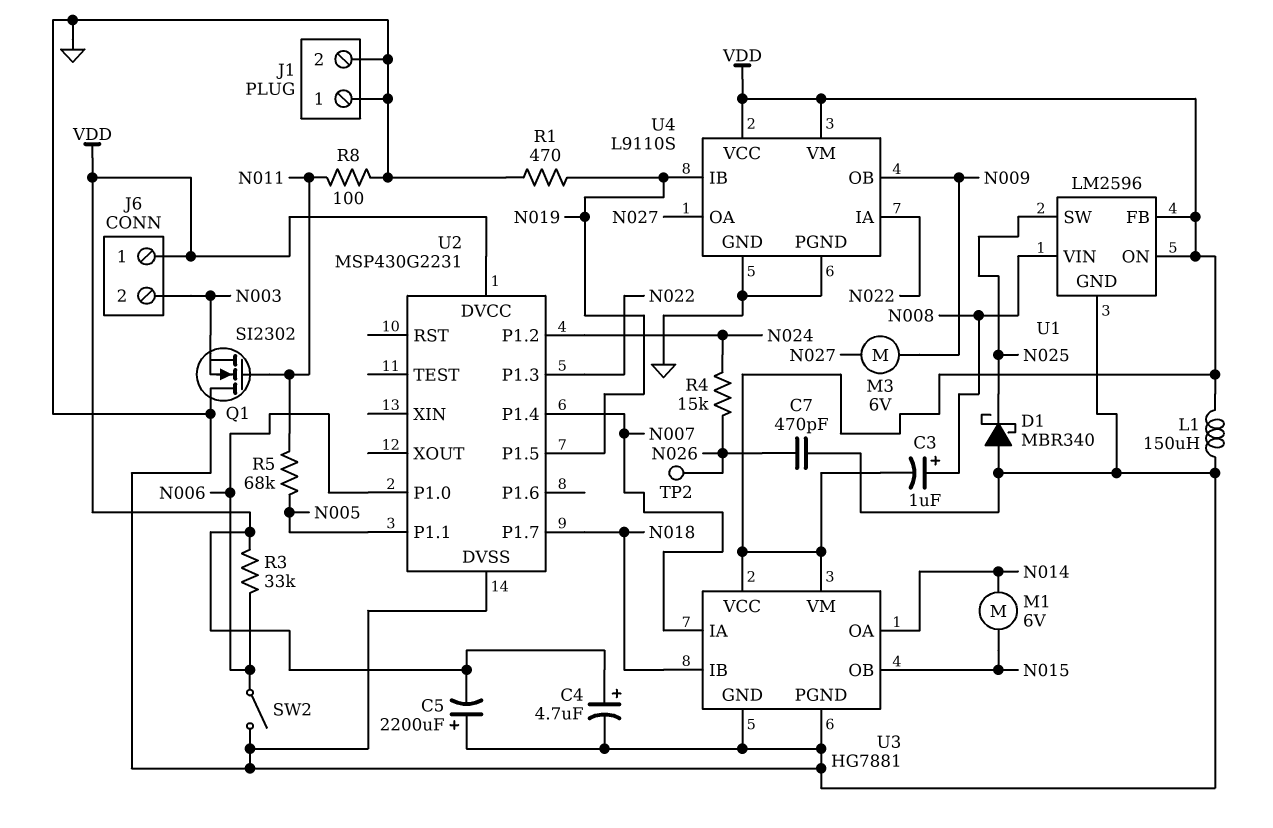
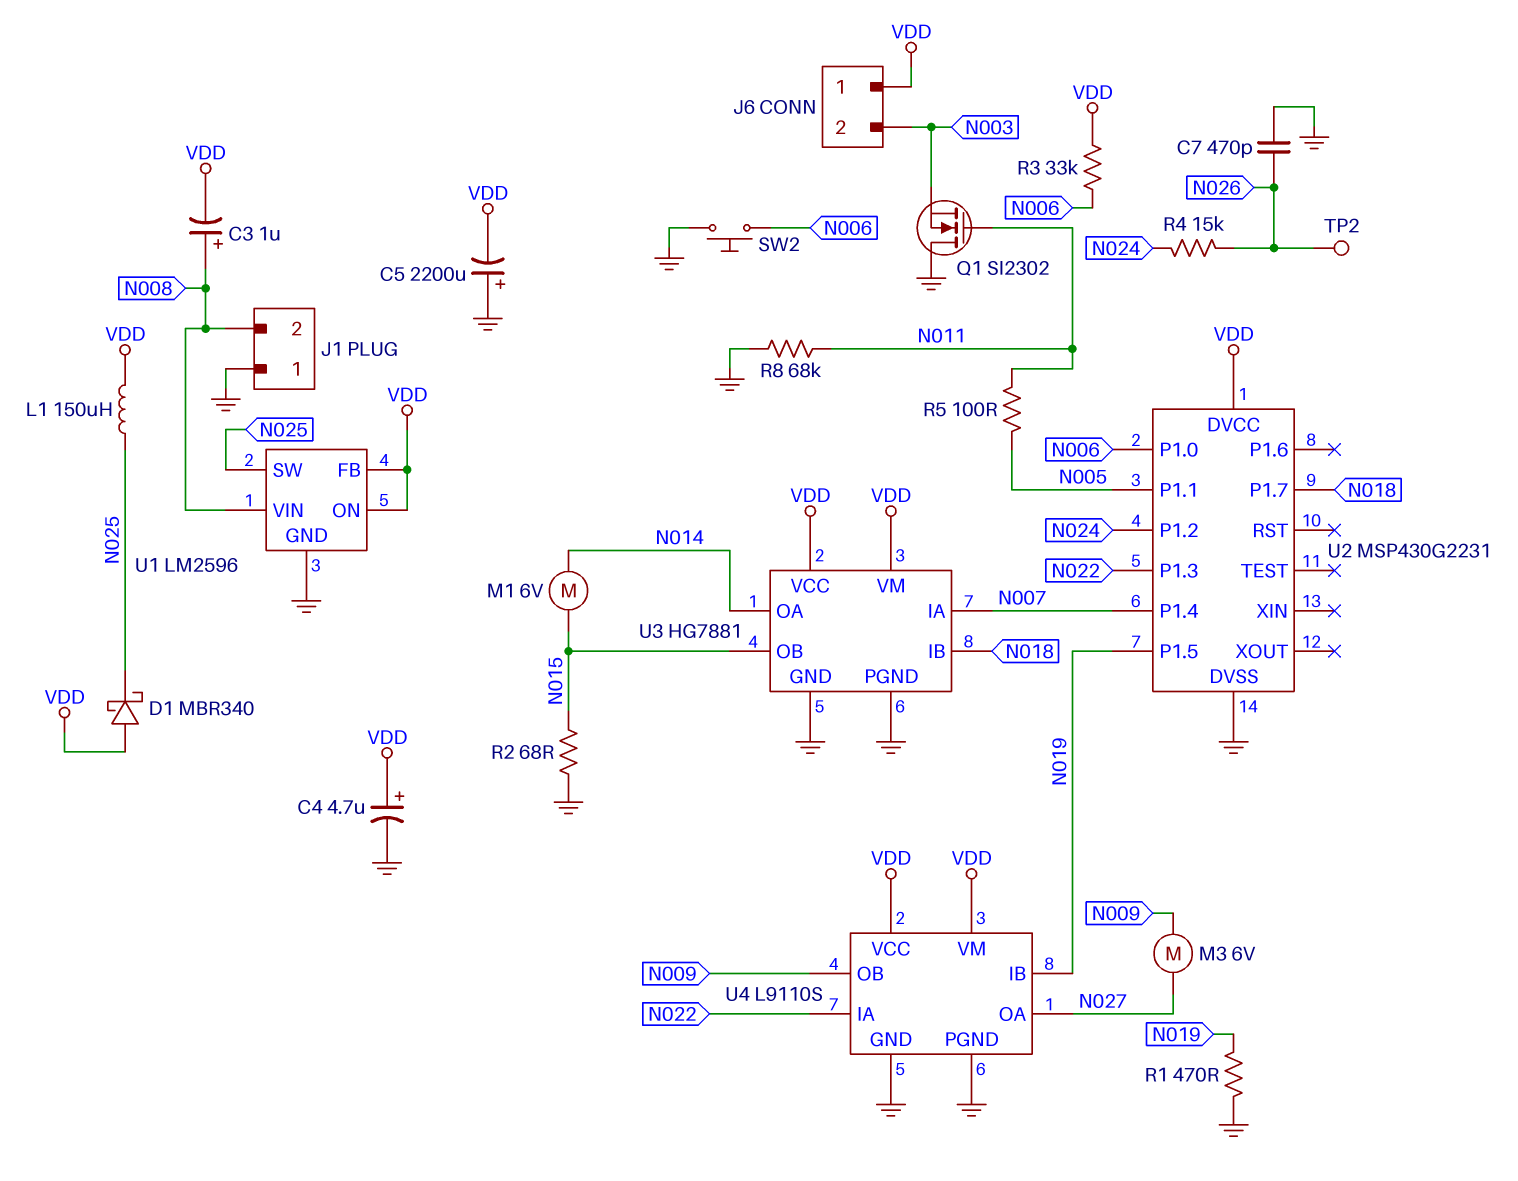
D1: schottky MBR340 (A GND, K N025) -> schottky MBR340 (A VDD, K N025)
J1 pin 2: GND -> N008
L1: 150uH (GND, VDD) -> 150uH (N025, VDD)
R2: none -> 68 (GND, N015)
R5: 68k (N005, N011) -> 100 (N005, N011)
R8: 100 (GND, N011) -> 68k (GND, N011)
SW2: switch (GND, N006) -> button (GND, N006)

